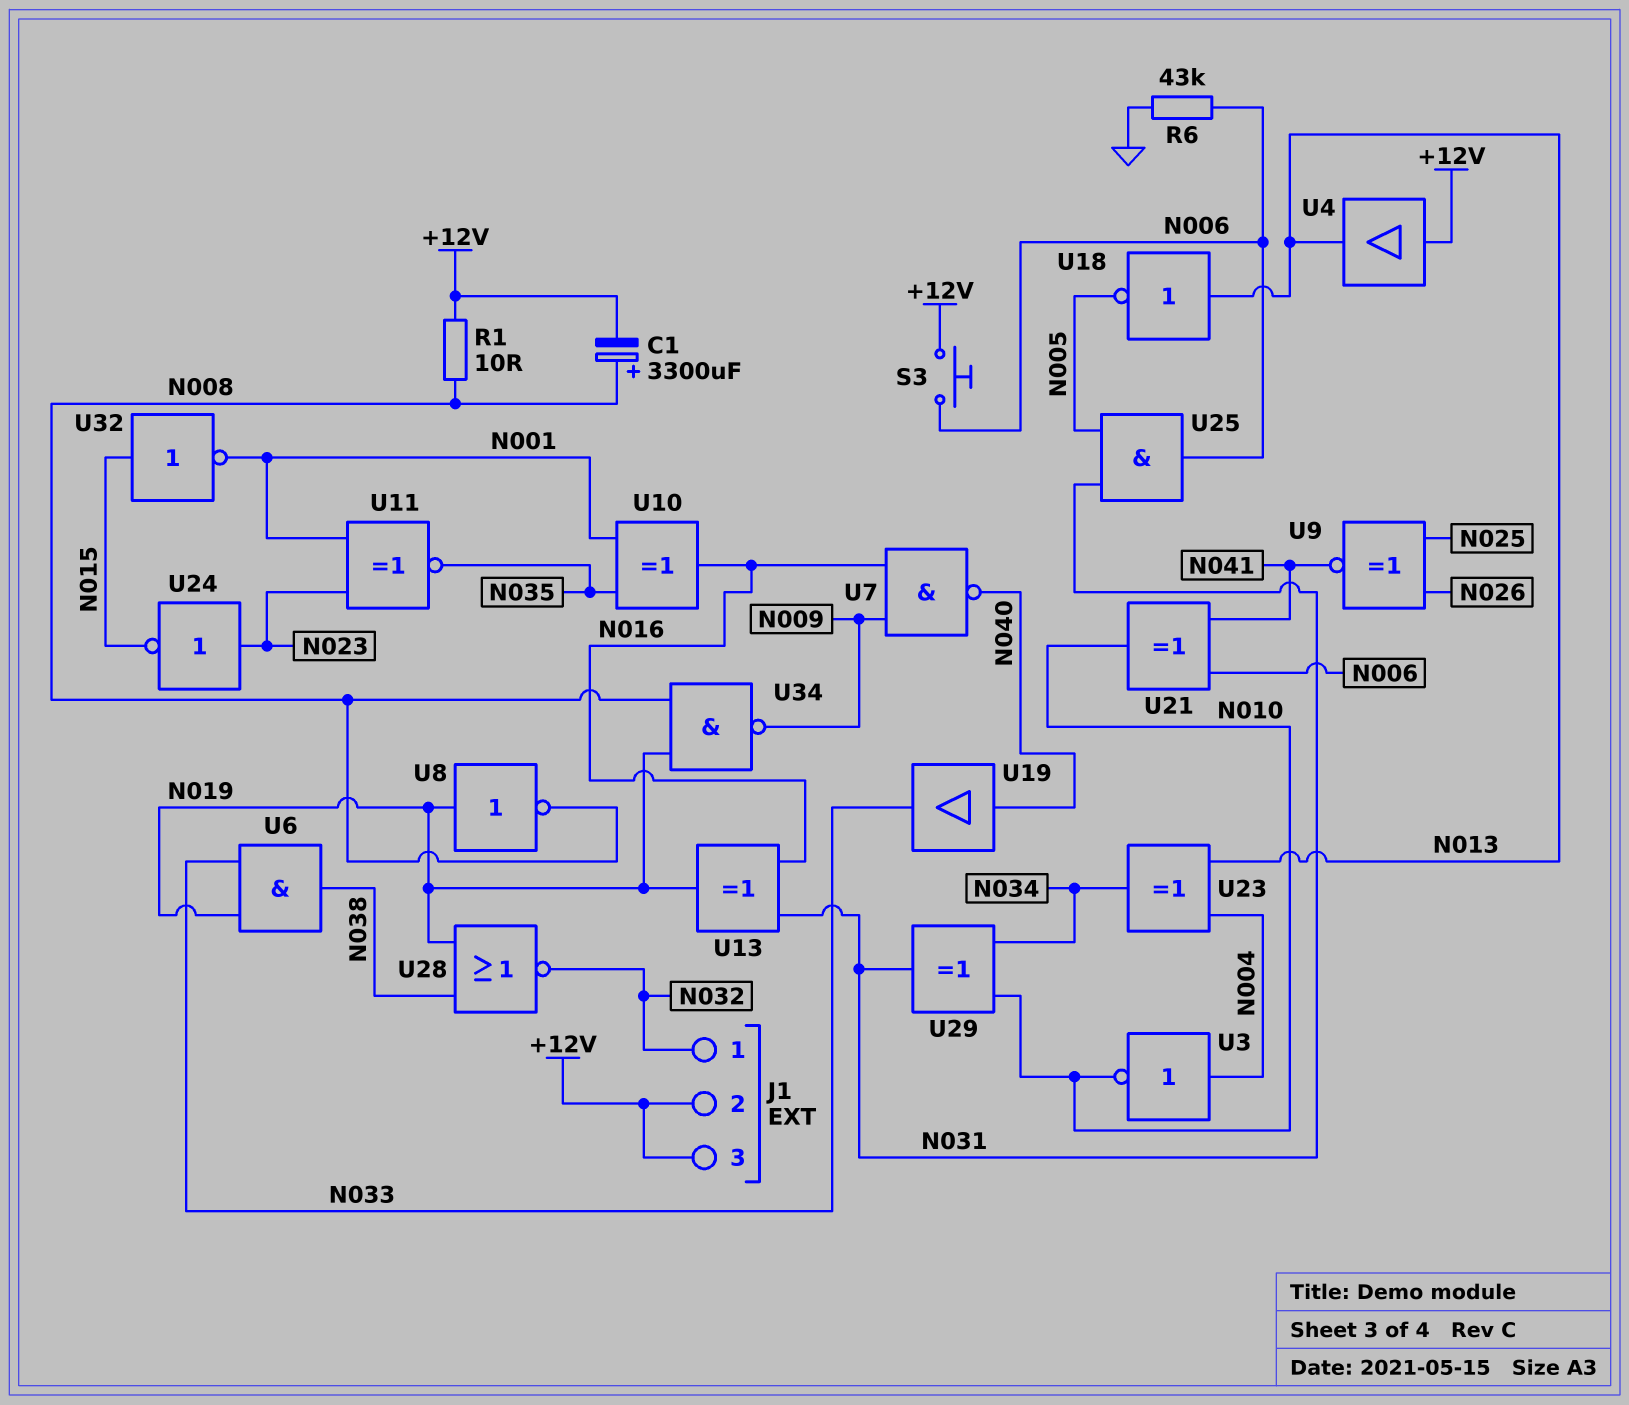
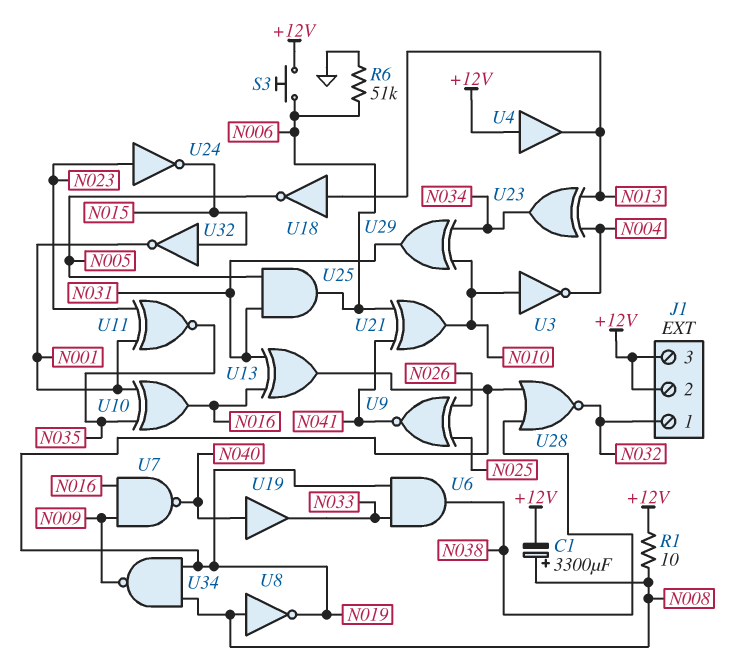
R6: 43k (GND, N006) -> 51k (GND, N006)
U3: NOT (in N004, out N010) -> NOT (in N010, out N004)
U8: NOT (in N019, out N008) -> NOT (in N008, out N019)

